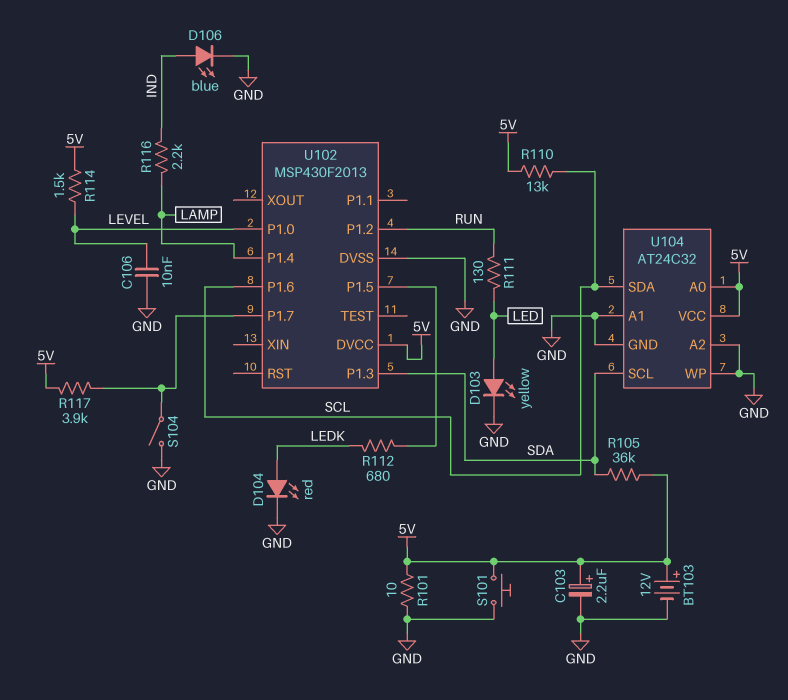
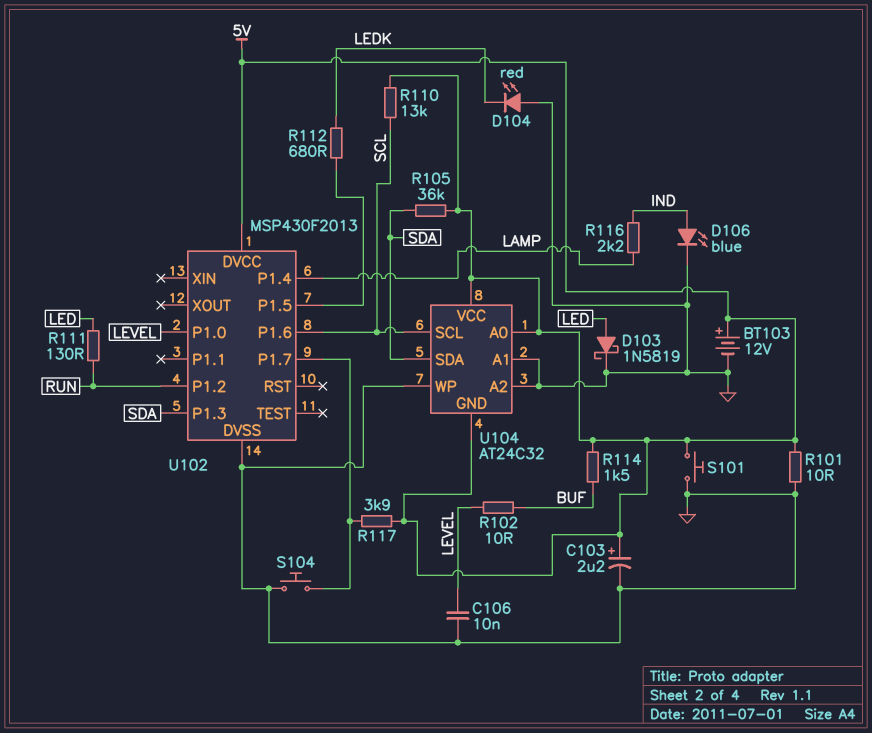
D103: LED yellow (A LED, K GND) -> schottky 1N5819 (A LED, K GND)
D104: LED red (A LEDK, K GND) -> LED red (A GND, K LEDK)
R102: none -> 10 (BUF, LEVEL)
R114: 1.5k (5V, LEVEL) -> 1.5k (5V, BUF)
S104: switch (GND, U102/P1.7) -> button (GND, U102/P1.7)
U104 pin GND: GND -> 5V
U104 pin SCL: SDA -> SCL
U104 pin SDA: SCL -> SDA

